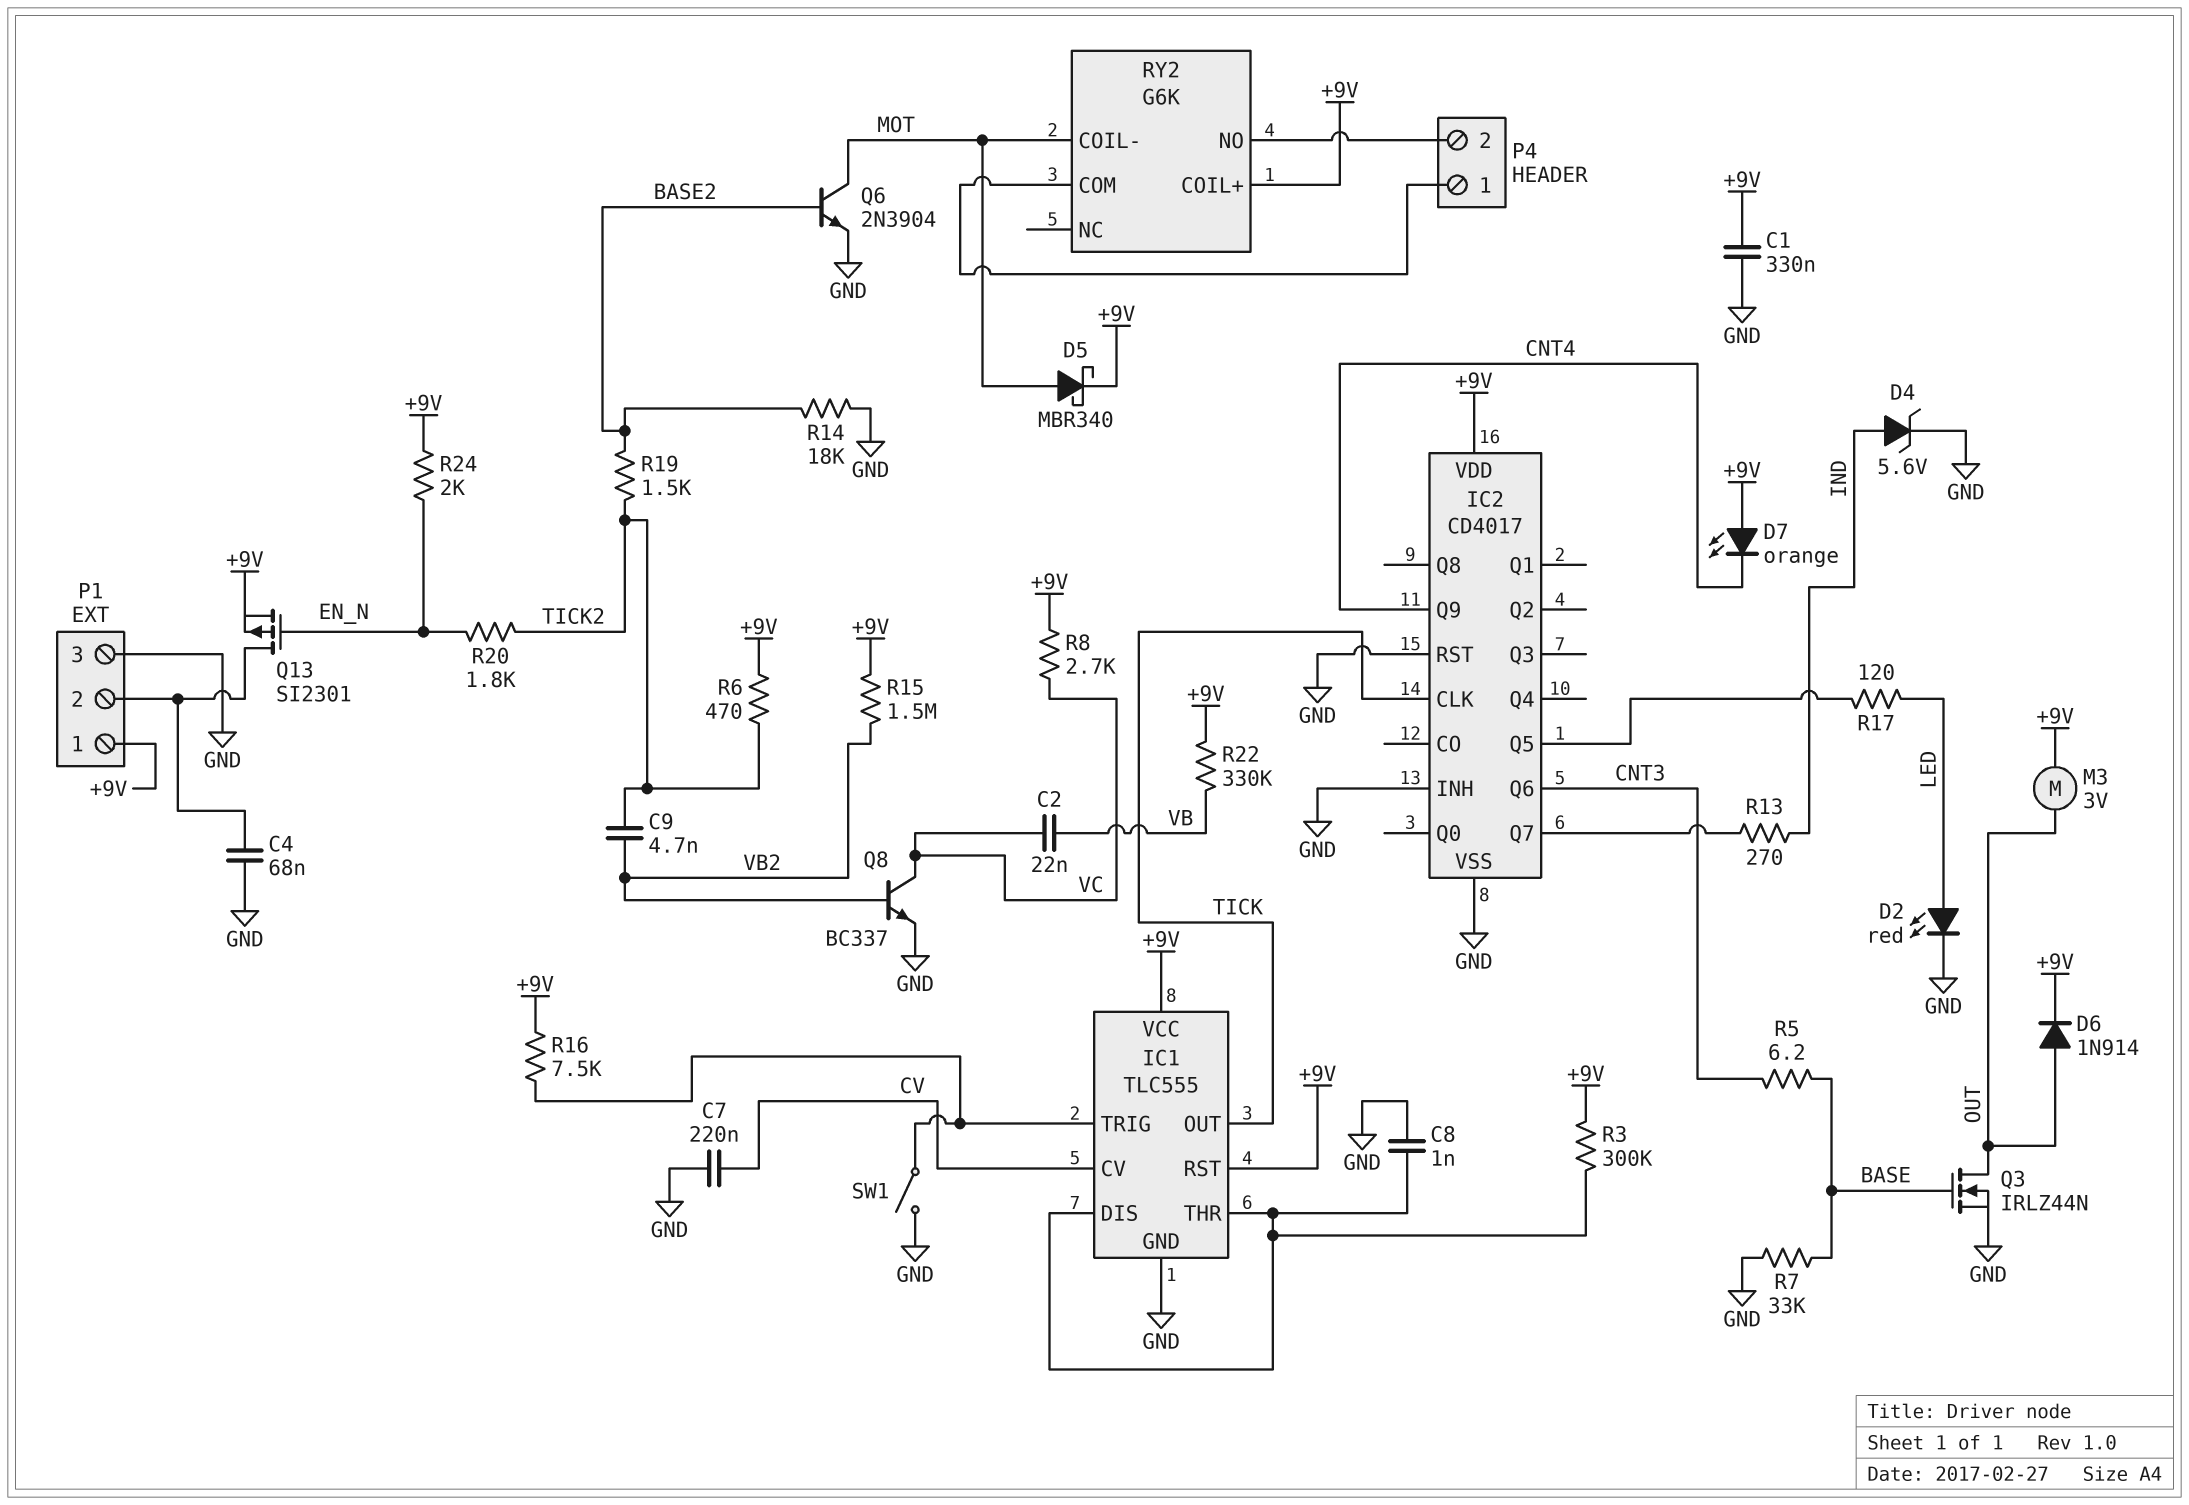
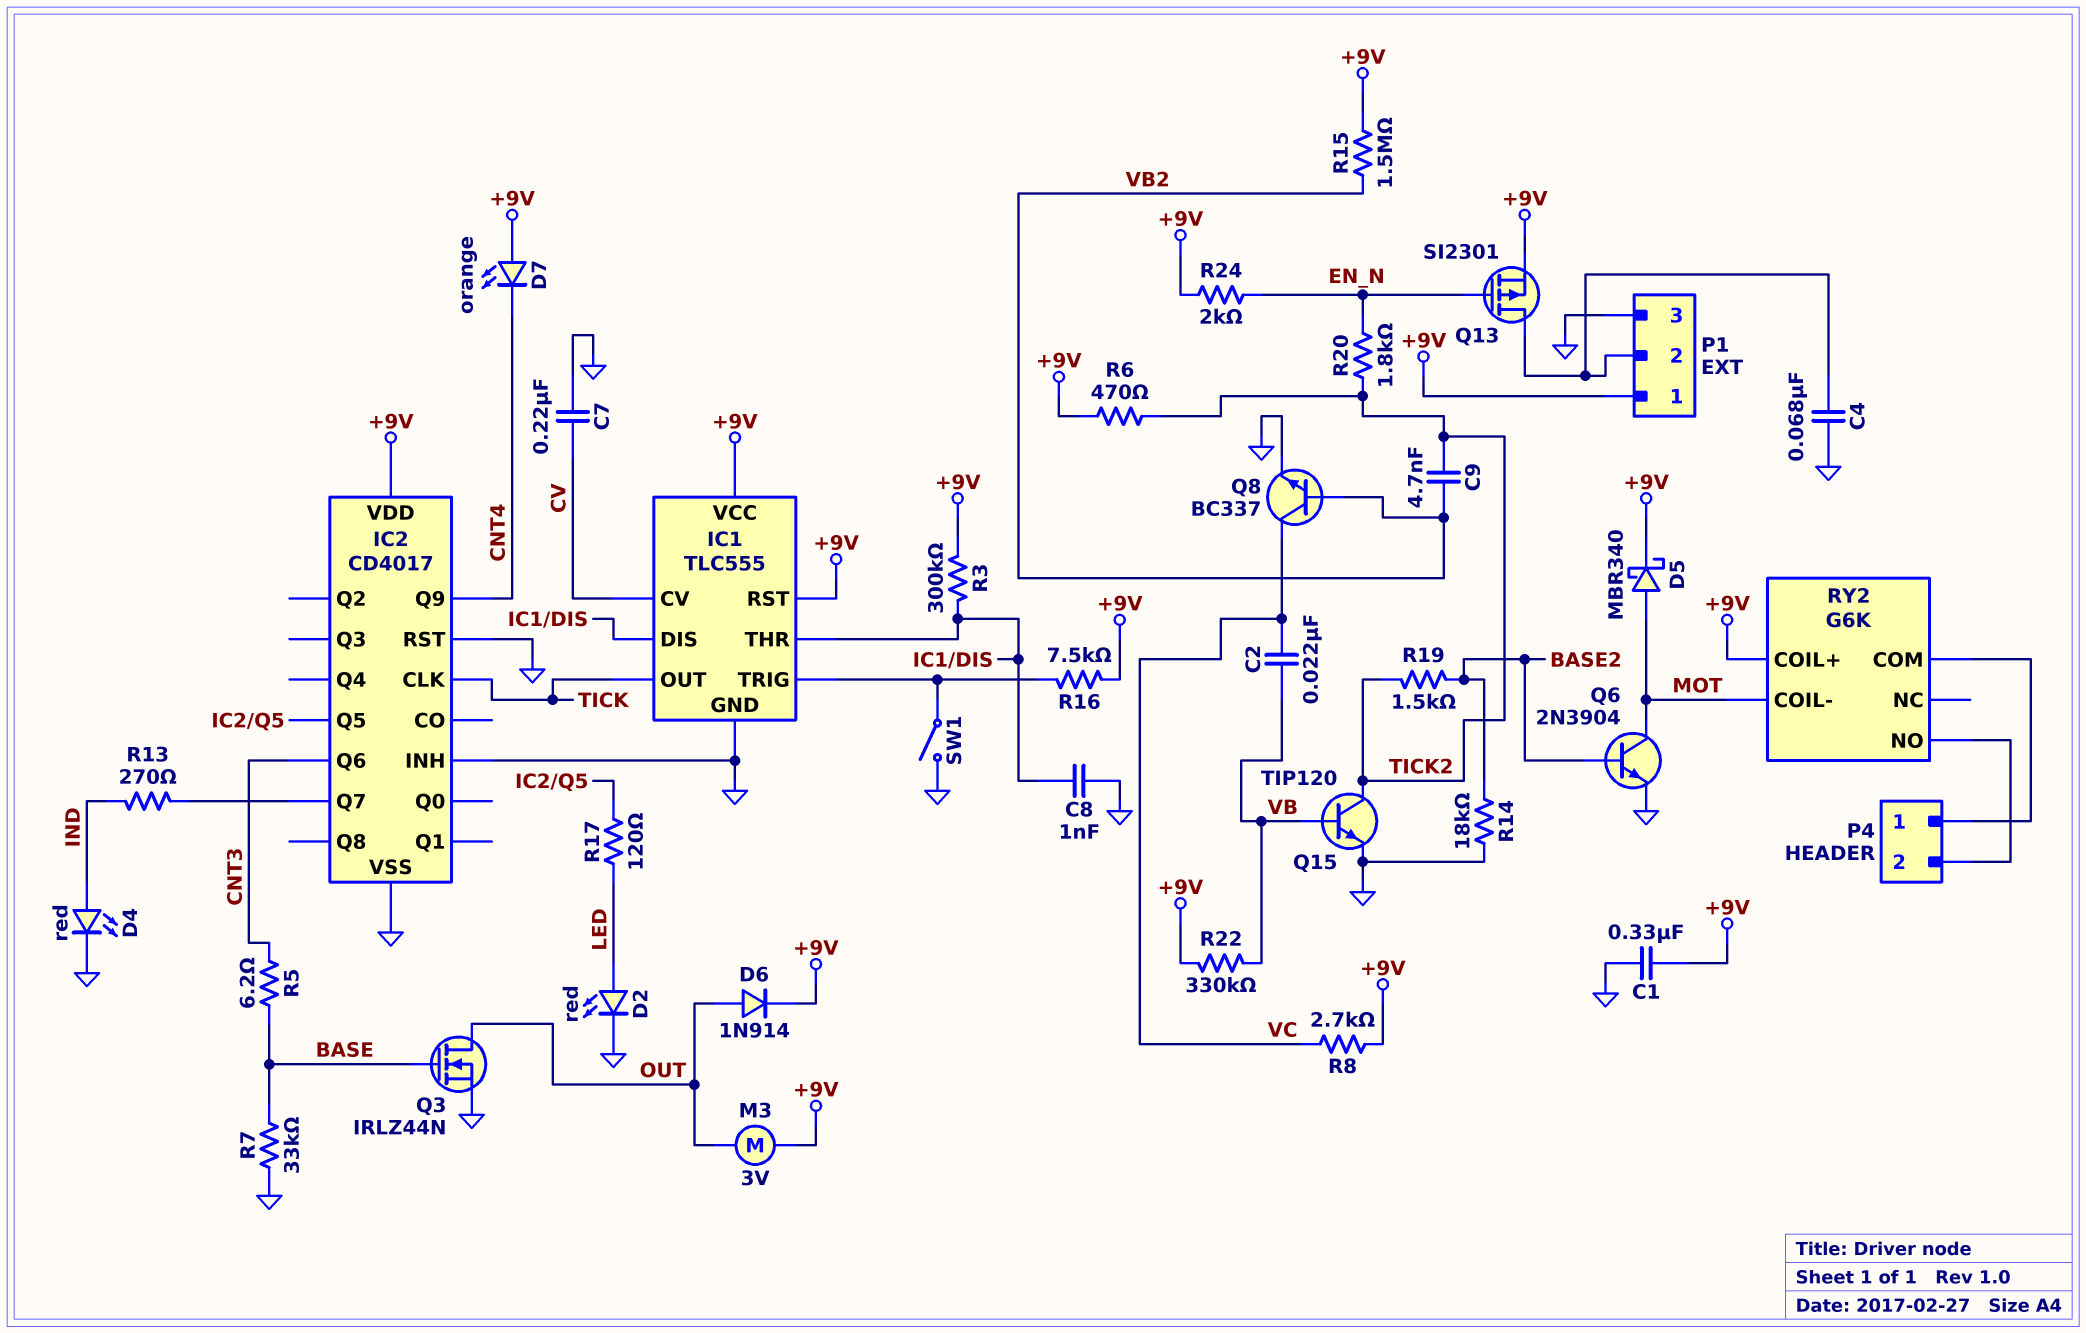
D4: zener 5.6V (A IND, K GND) -> LED red (A IND, K GND)
Q15: none -> NPN TIP120 (B VB, C TICK2, E GND)

